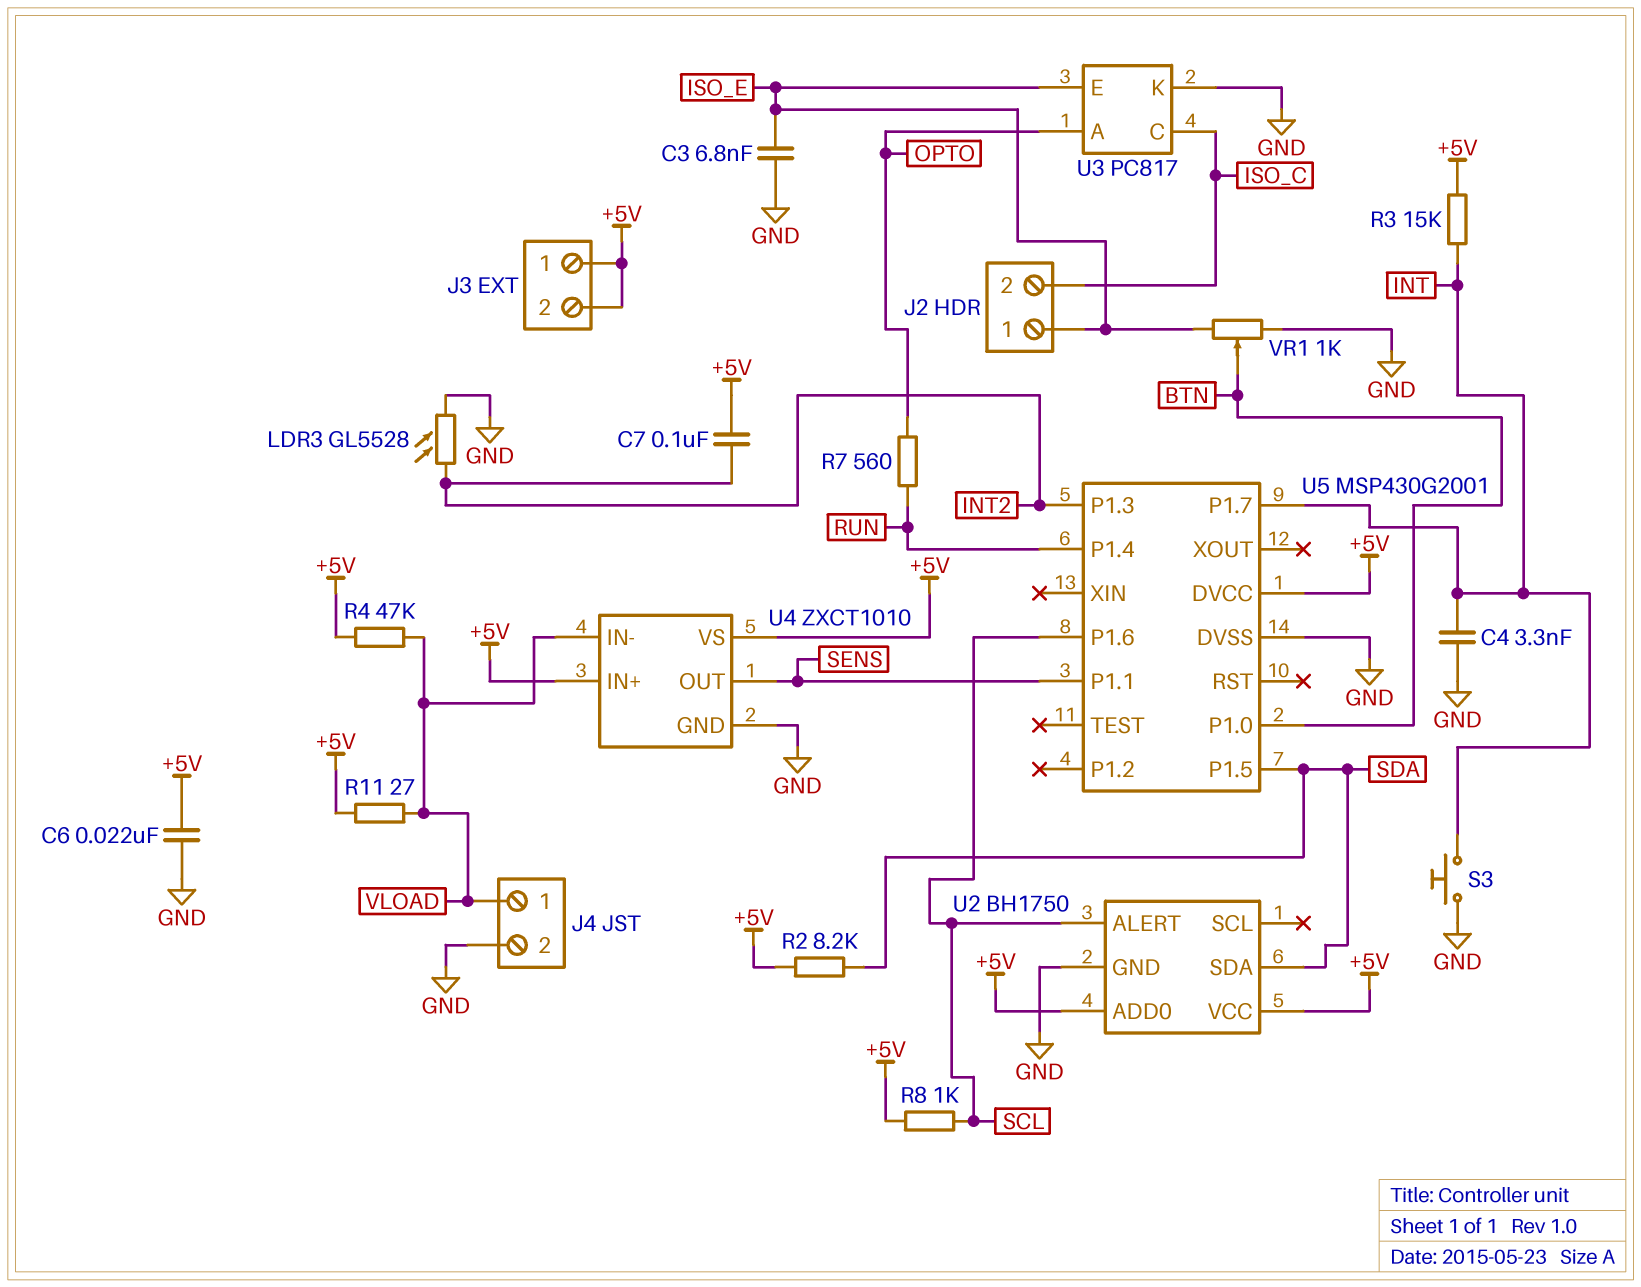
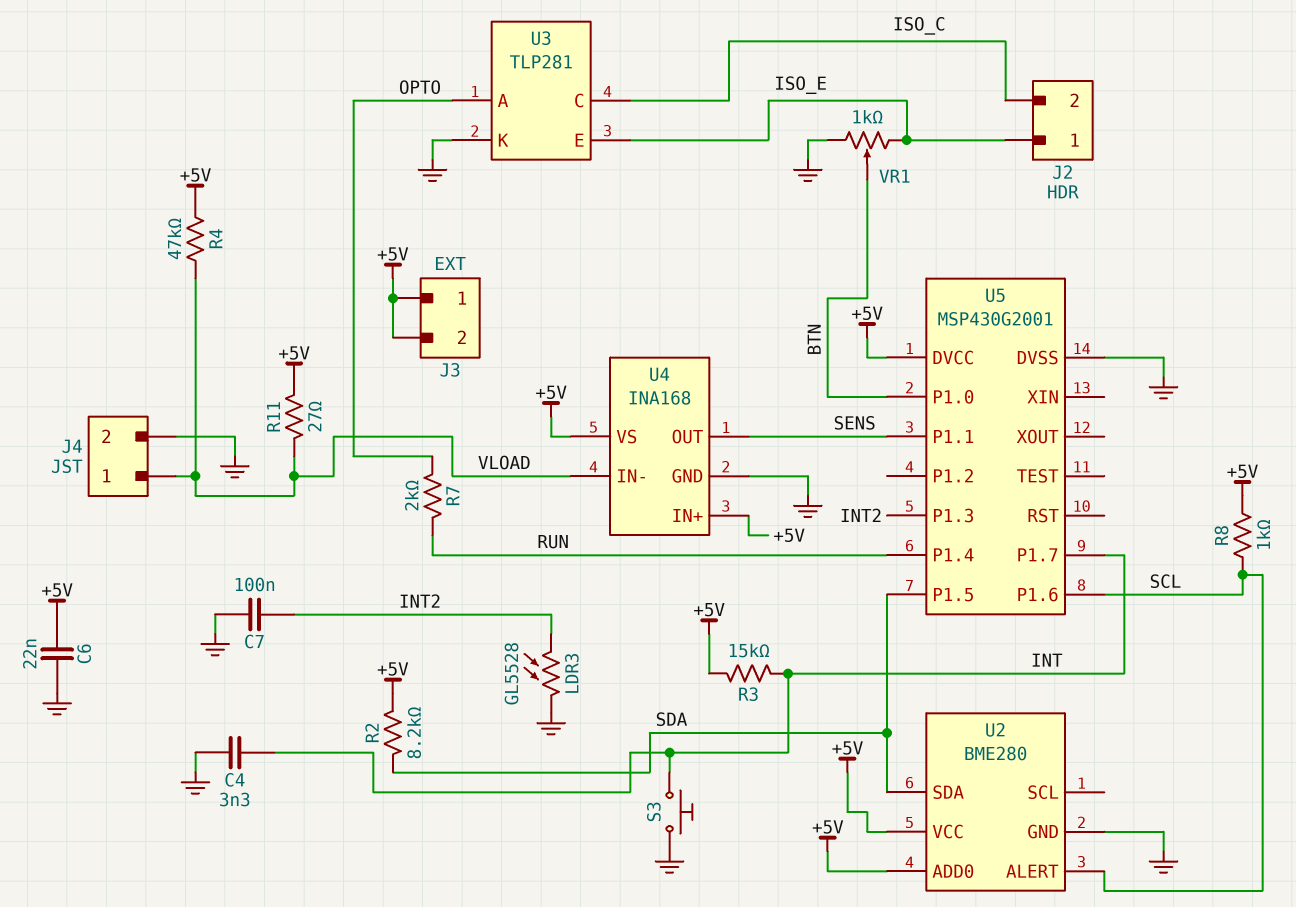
C3: 6.8nF (GND, ISO_E) -> none
C7: 100nF (+5V, INT2) -> 100nF (GND, INT2)
R7: 560 (OPTO, RUN) -> 2k (OPTO, RUN)
U2: BH1750 -> BME280
U3: PC817 -> TLP281
U4: ZXCT1010 -> INA168

